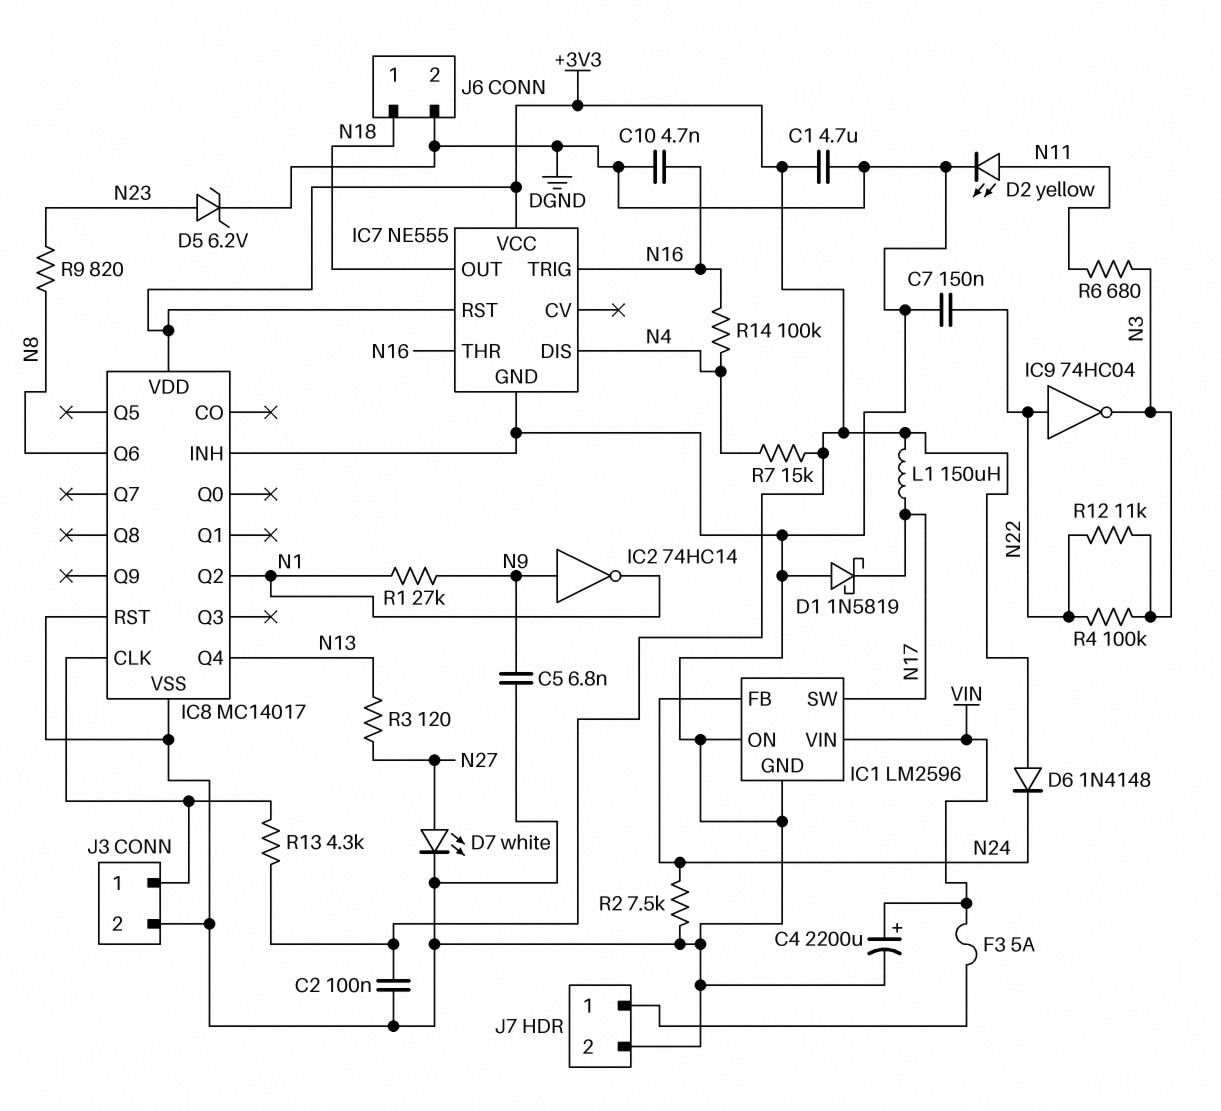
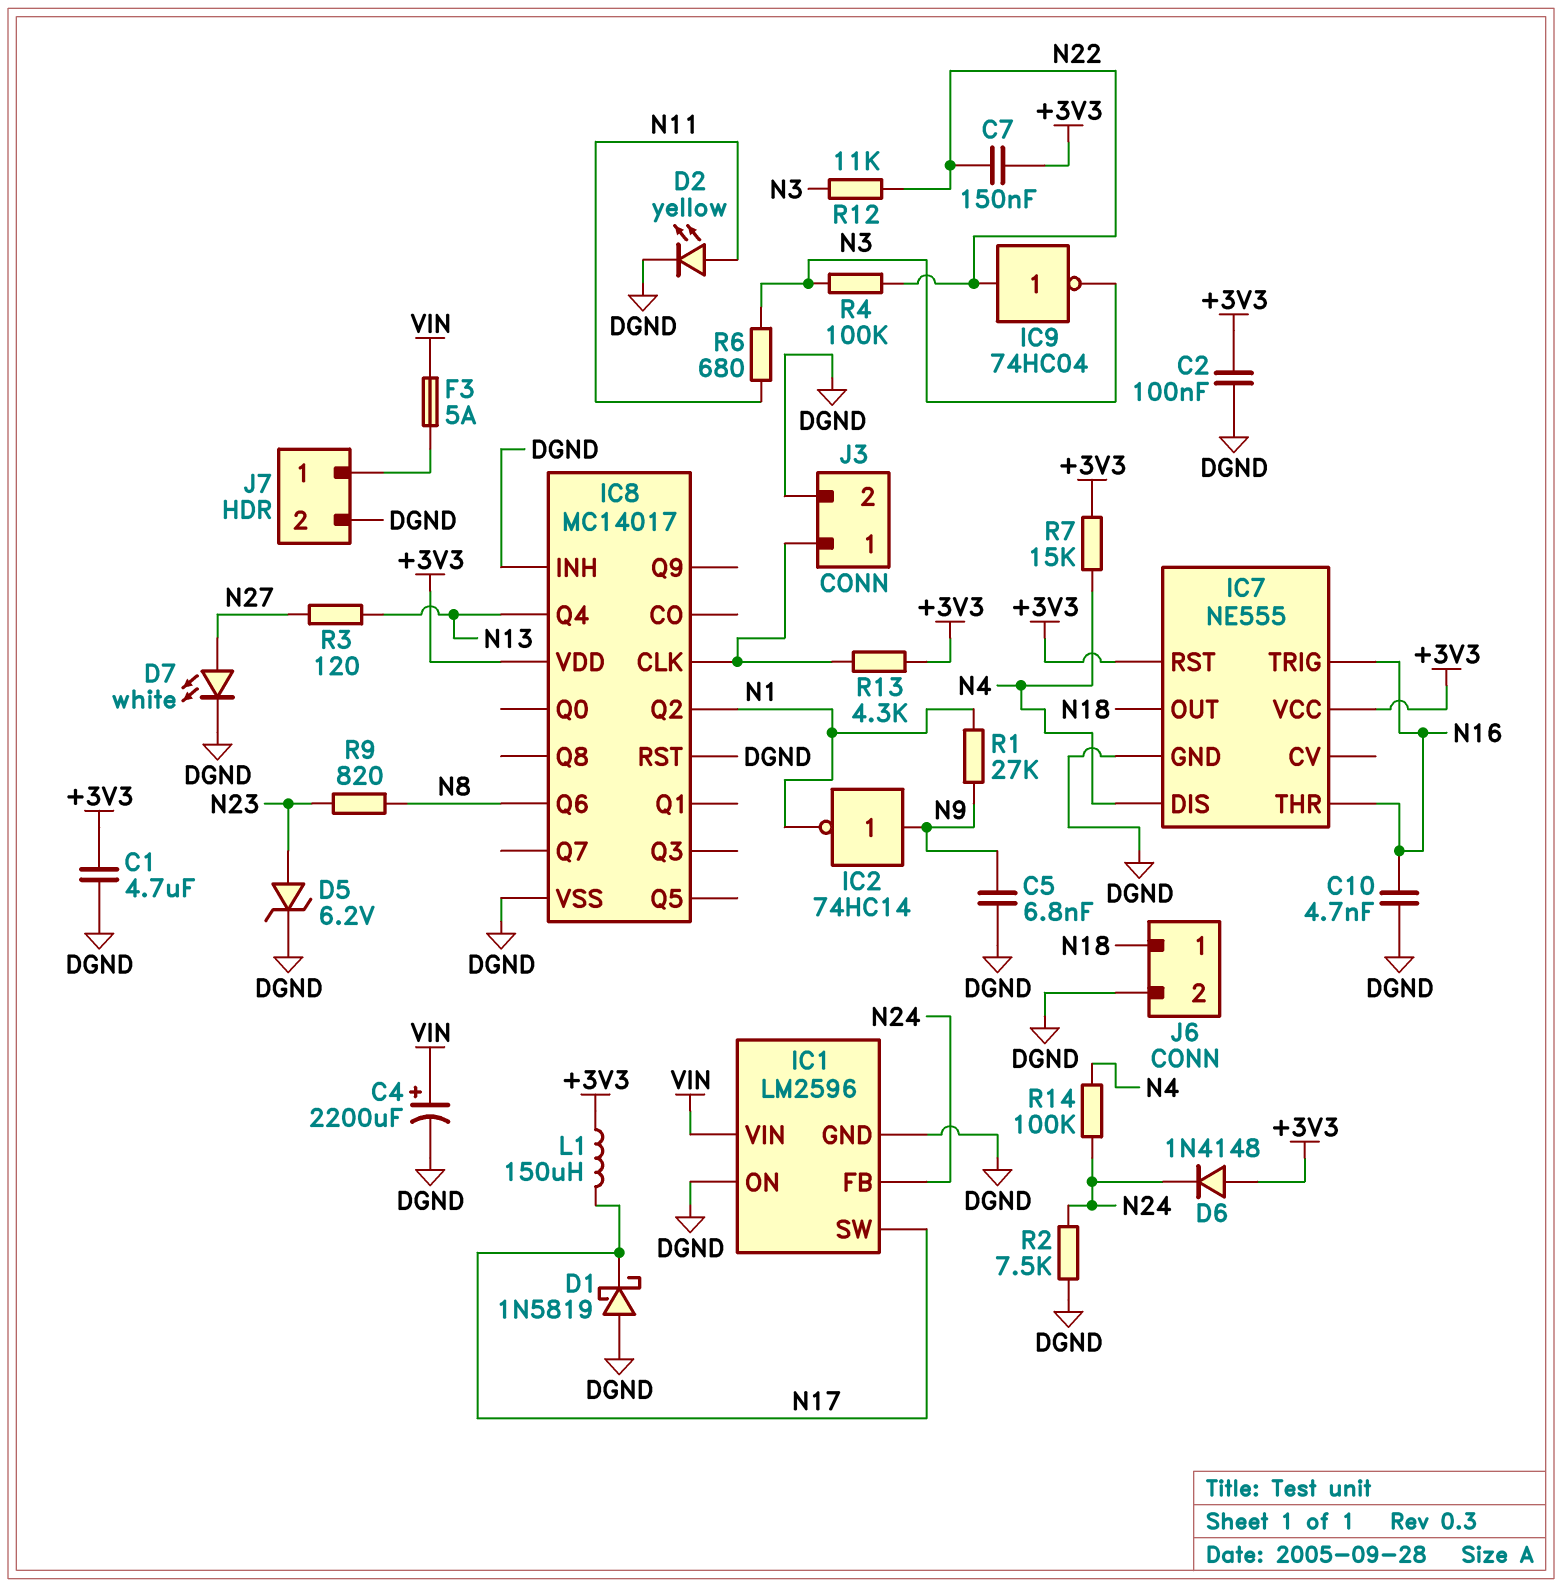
C7: 150nF (DGND, N22) -> 150nF (+3V3, N22)
R14: 100k (N4, N16) -> 100k (N4, N24)

